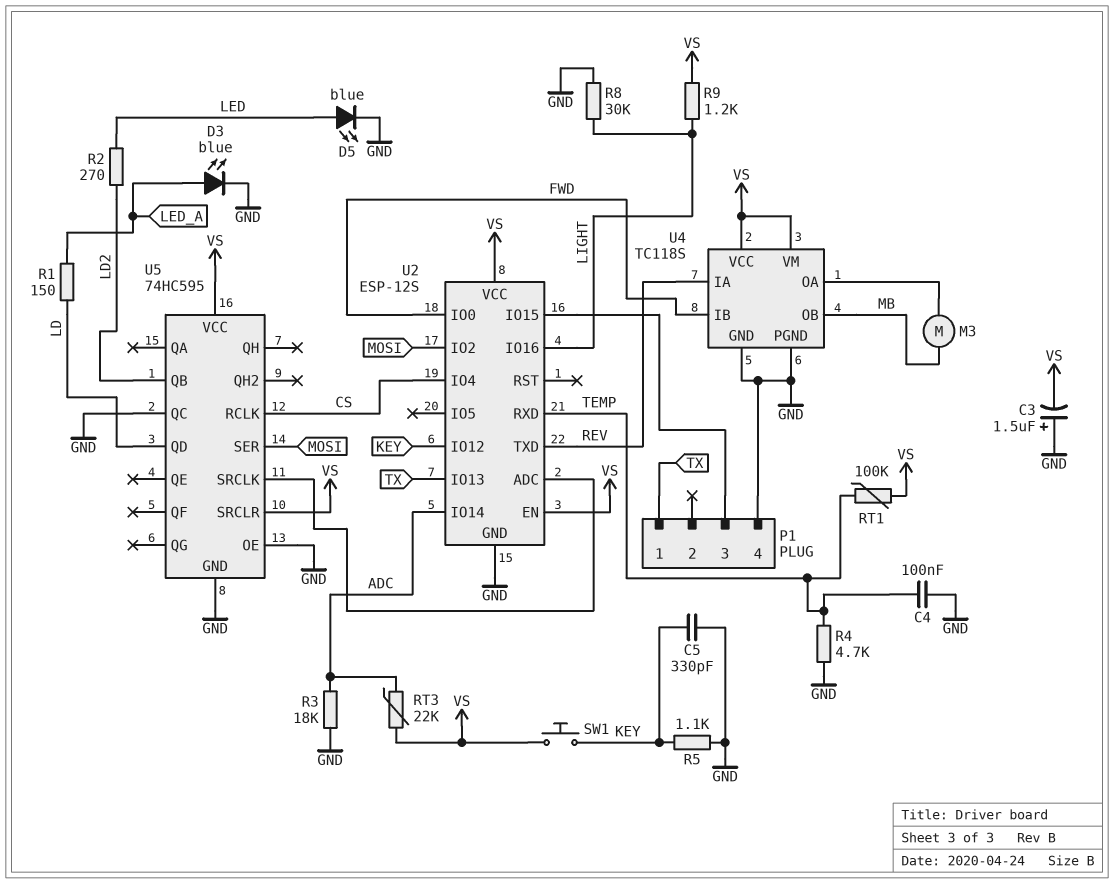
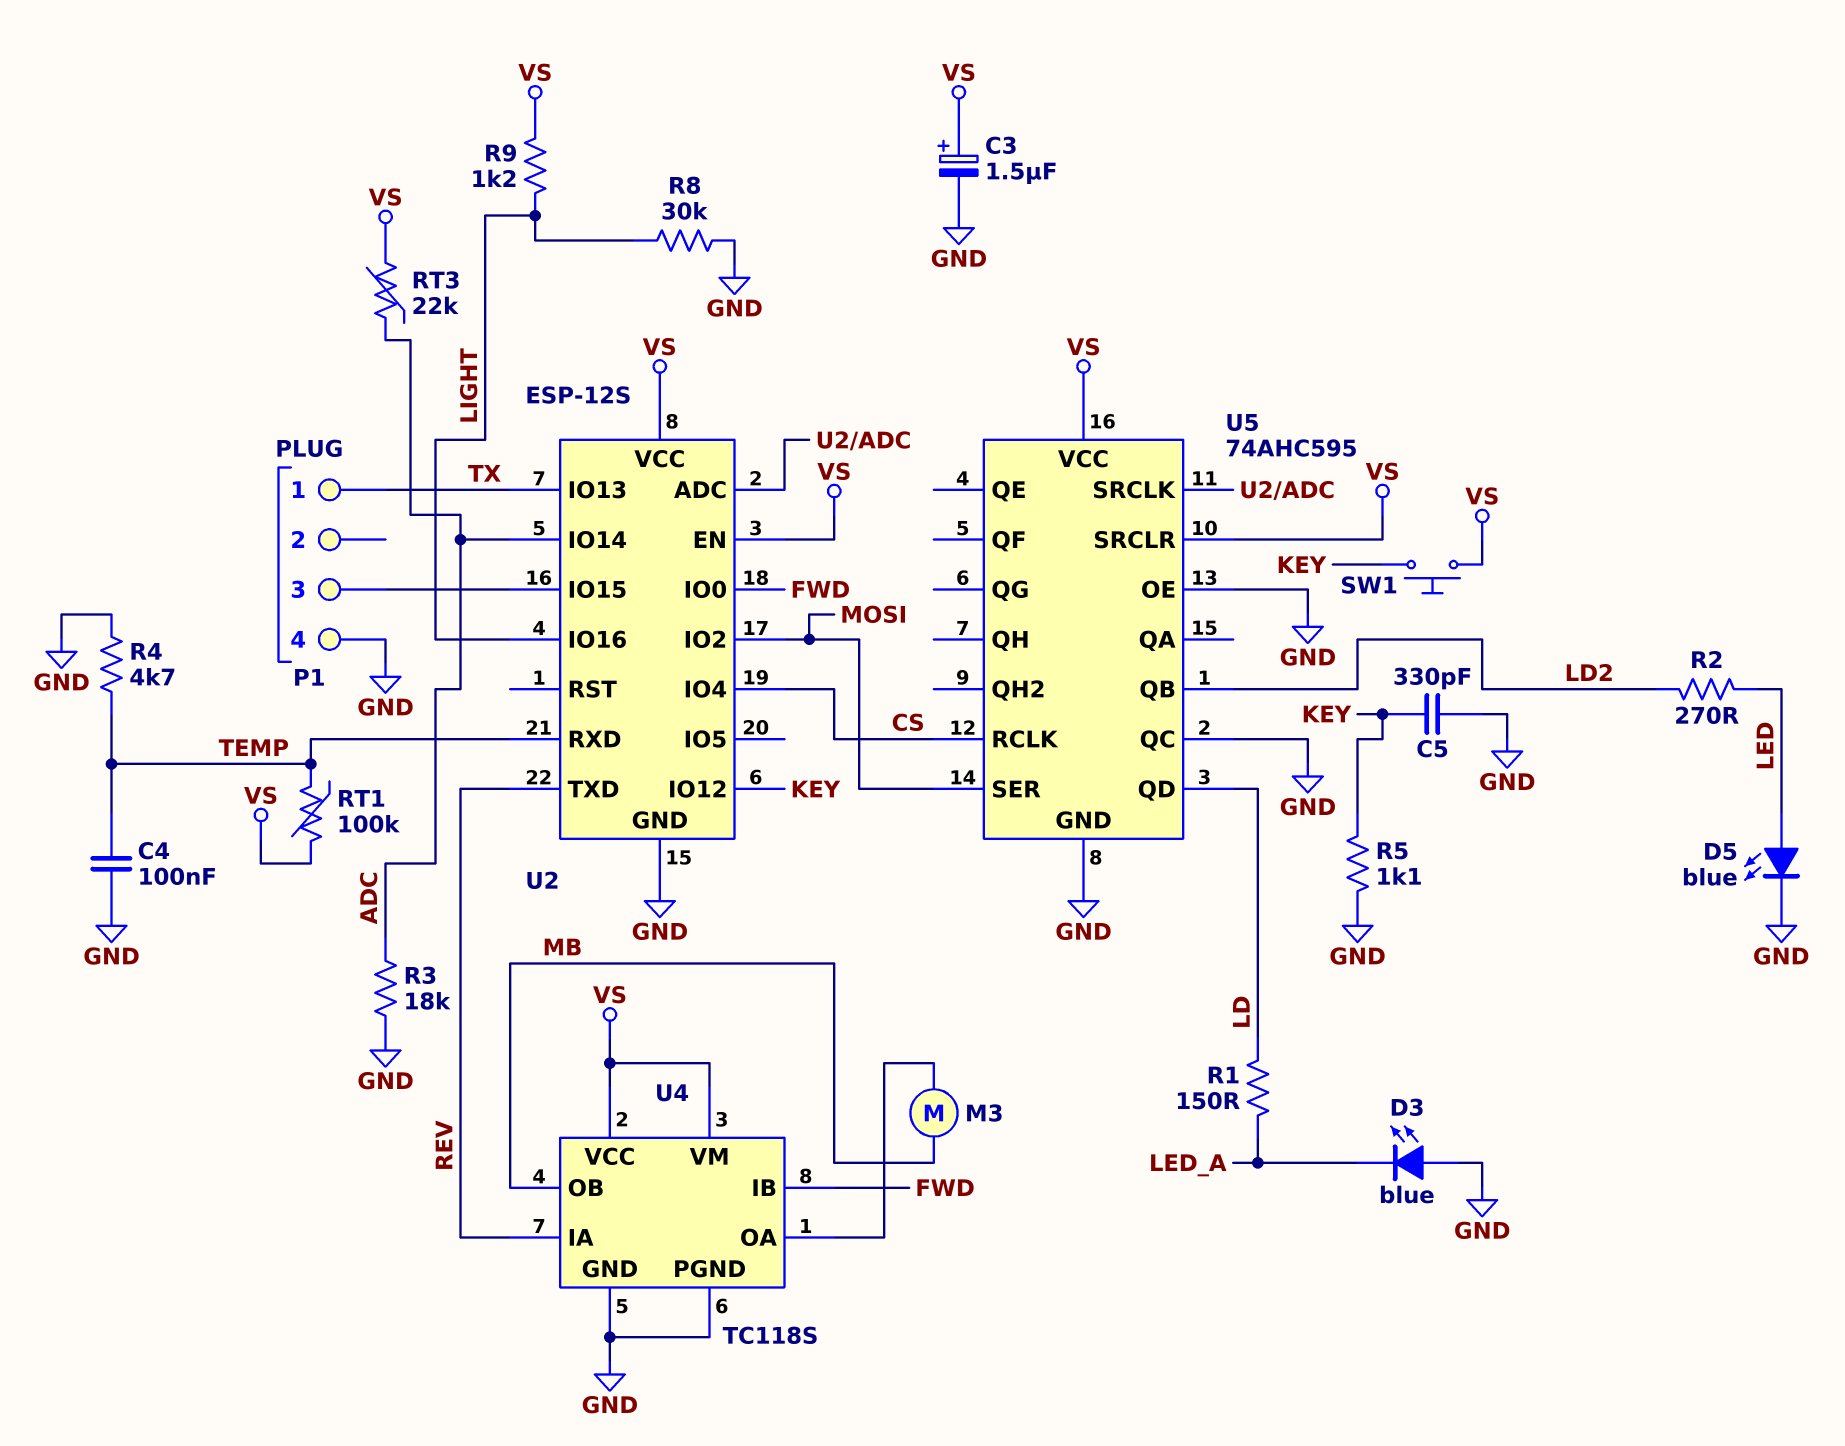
C3: 1.5uF (plus GND, minus VS) -> 1.5uF (plus VS, minus GND)
D3: LED blue (A LED_A, K GND) -> LED blue (A GND, K LED_A)
U5: 74HC595 -> 74AHC595

